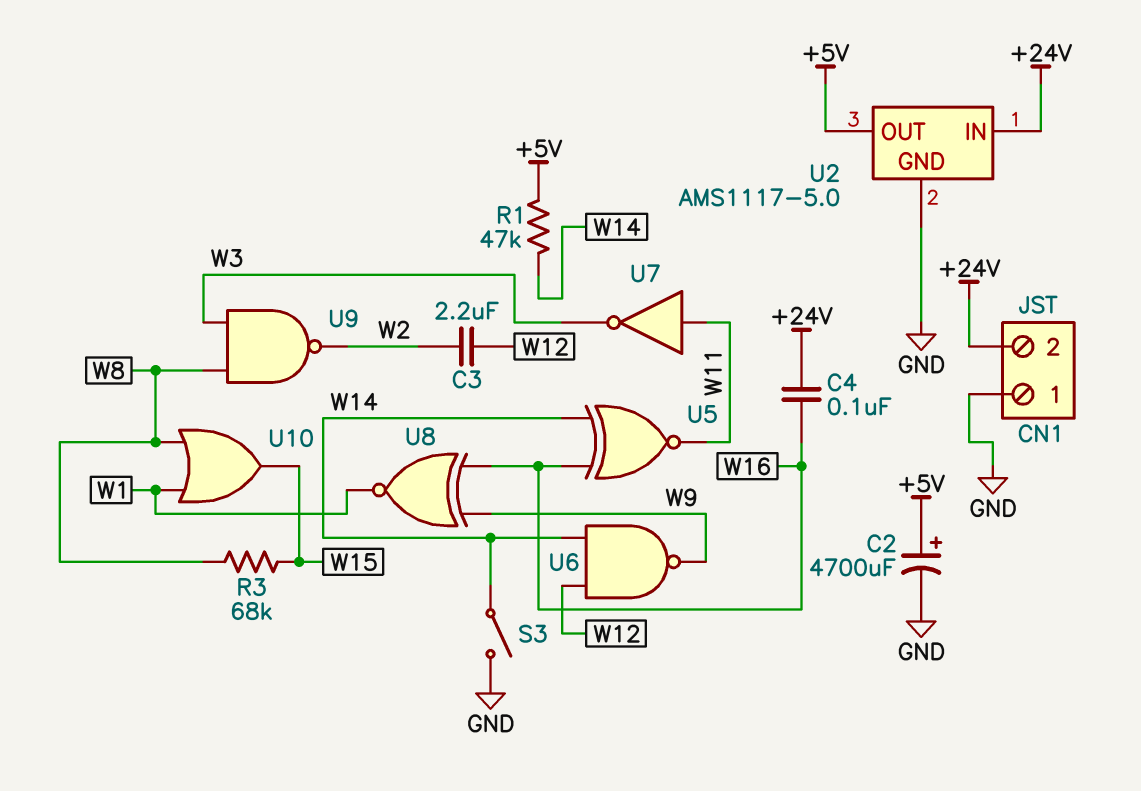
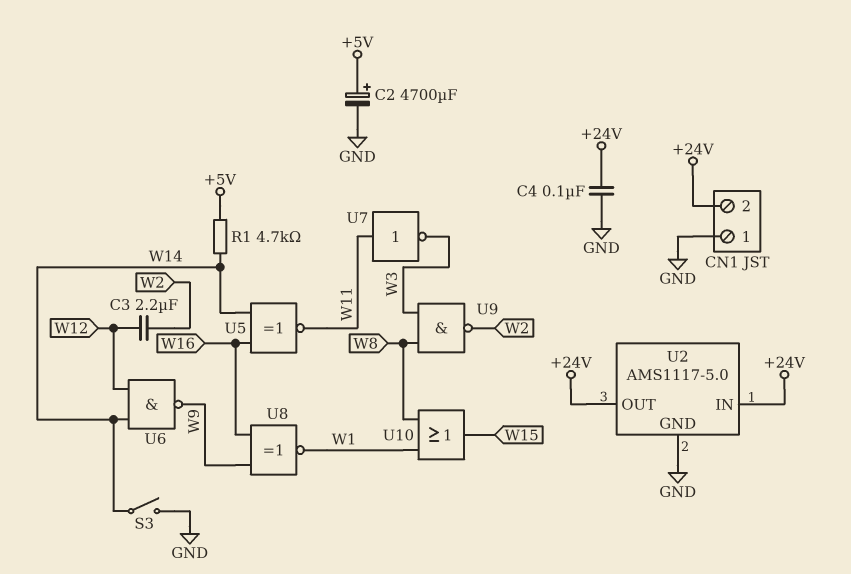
C4: 100nF (+24V, W16) -> 100nF (+24V, GND)
R1: 47k (+5V, W14) -> 4.7k (+5V, W14)
R3: 68k (W8, W15) -> none
U2 pin OUT: +5V -> +24V

